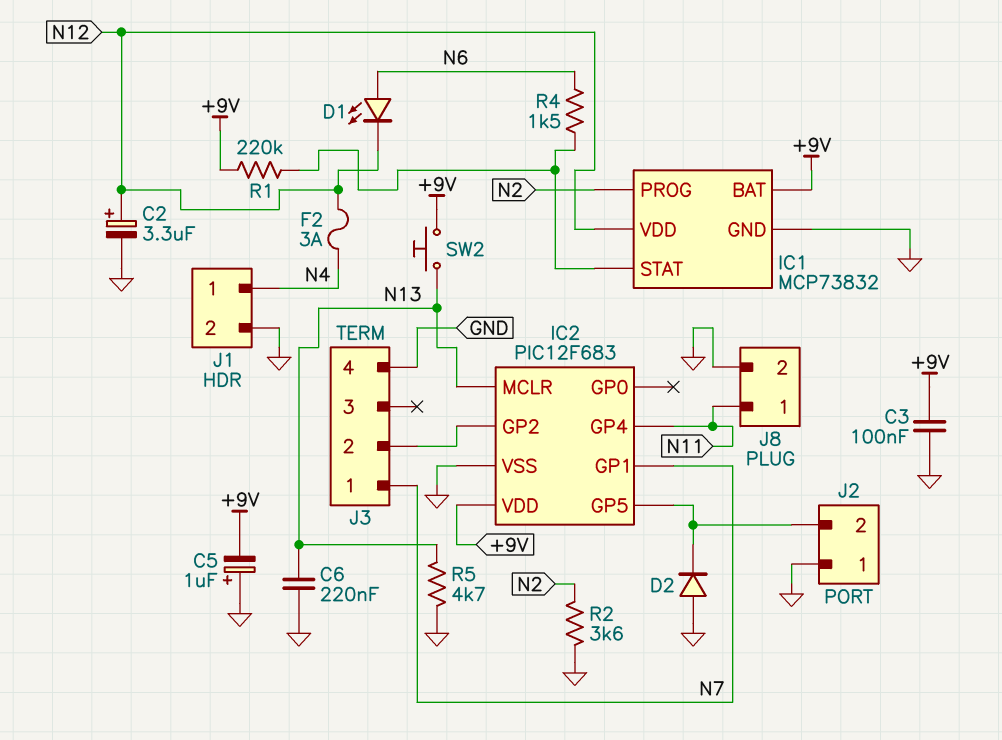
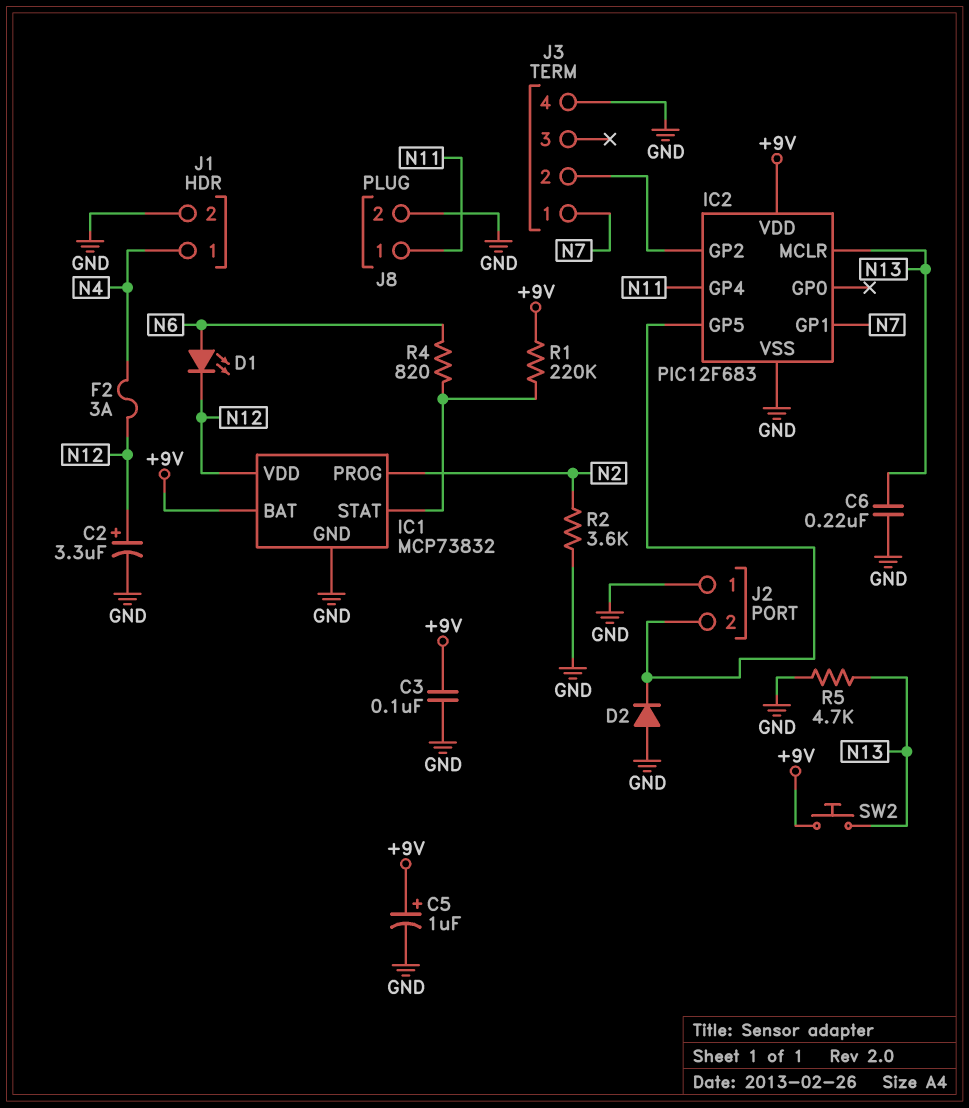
C5: 1uF (plus GND, minus +9V) -> 1uF (plus +9V, minus GND)
R4: 1.5k (IC1/STAT, N6) -> 820 (IC1/STAT, N6)

